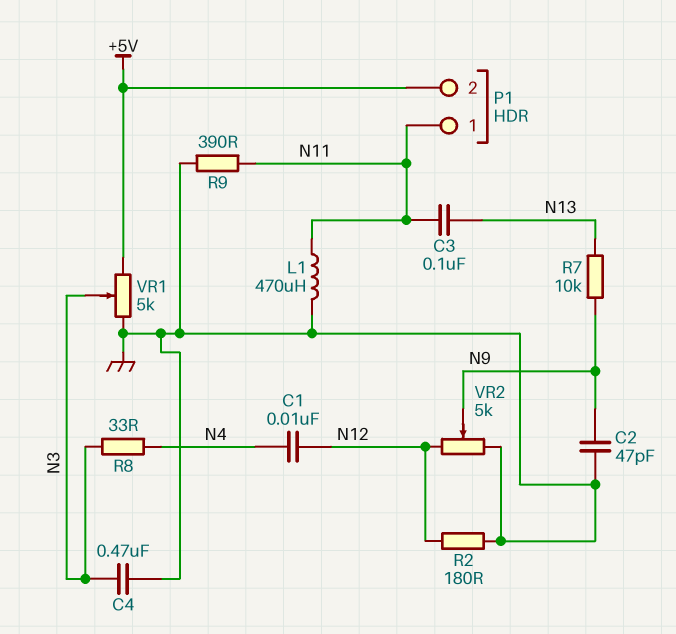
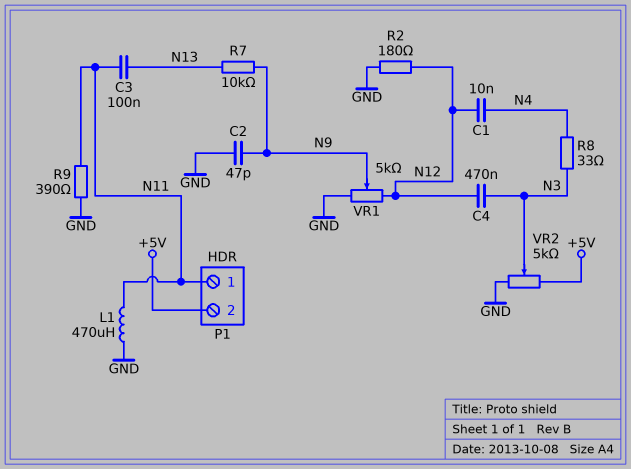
C4: 470nF (GND, N3) -> 470nF (N3, N12)
VR1: 5k (+5V, GND, wiper N3) -> 5k (GND, N12, wiper N9)
VR2: 5k (GND, N12, wiper N9) -> 5k (+5V, GND, wiper N3)

